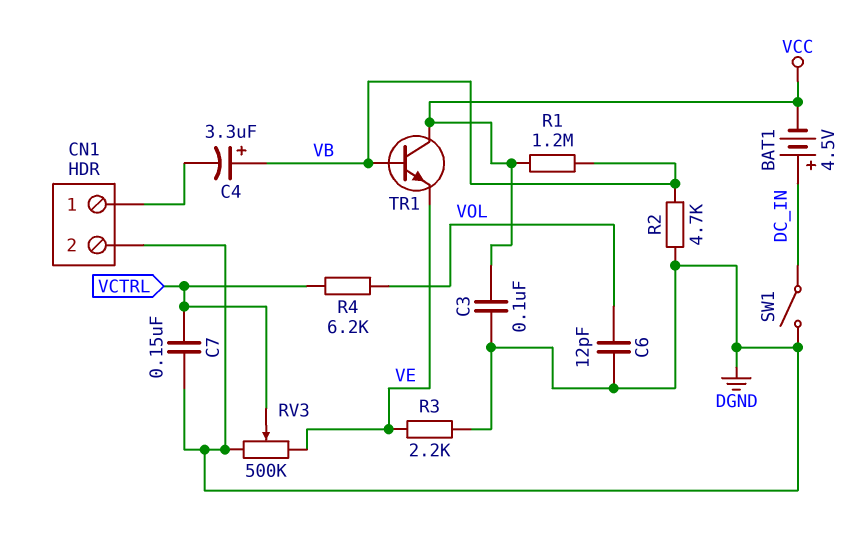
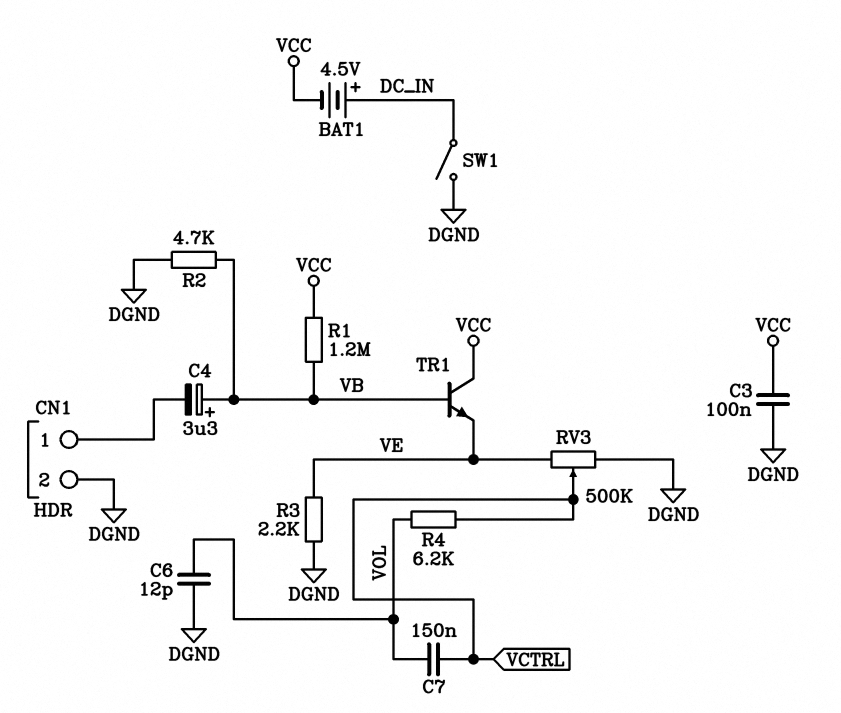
C7: 150nF (DGND, VCTRL) -> 150nF (VCTRL, VOL)

